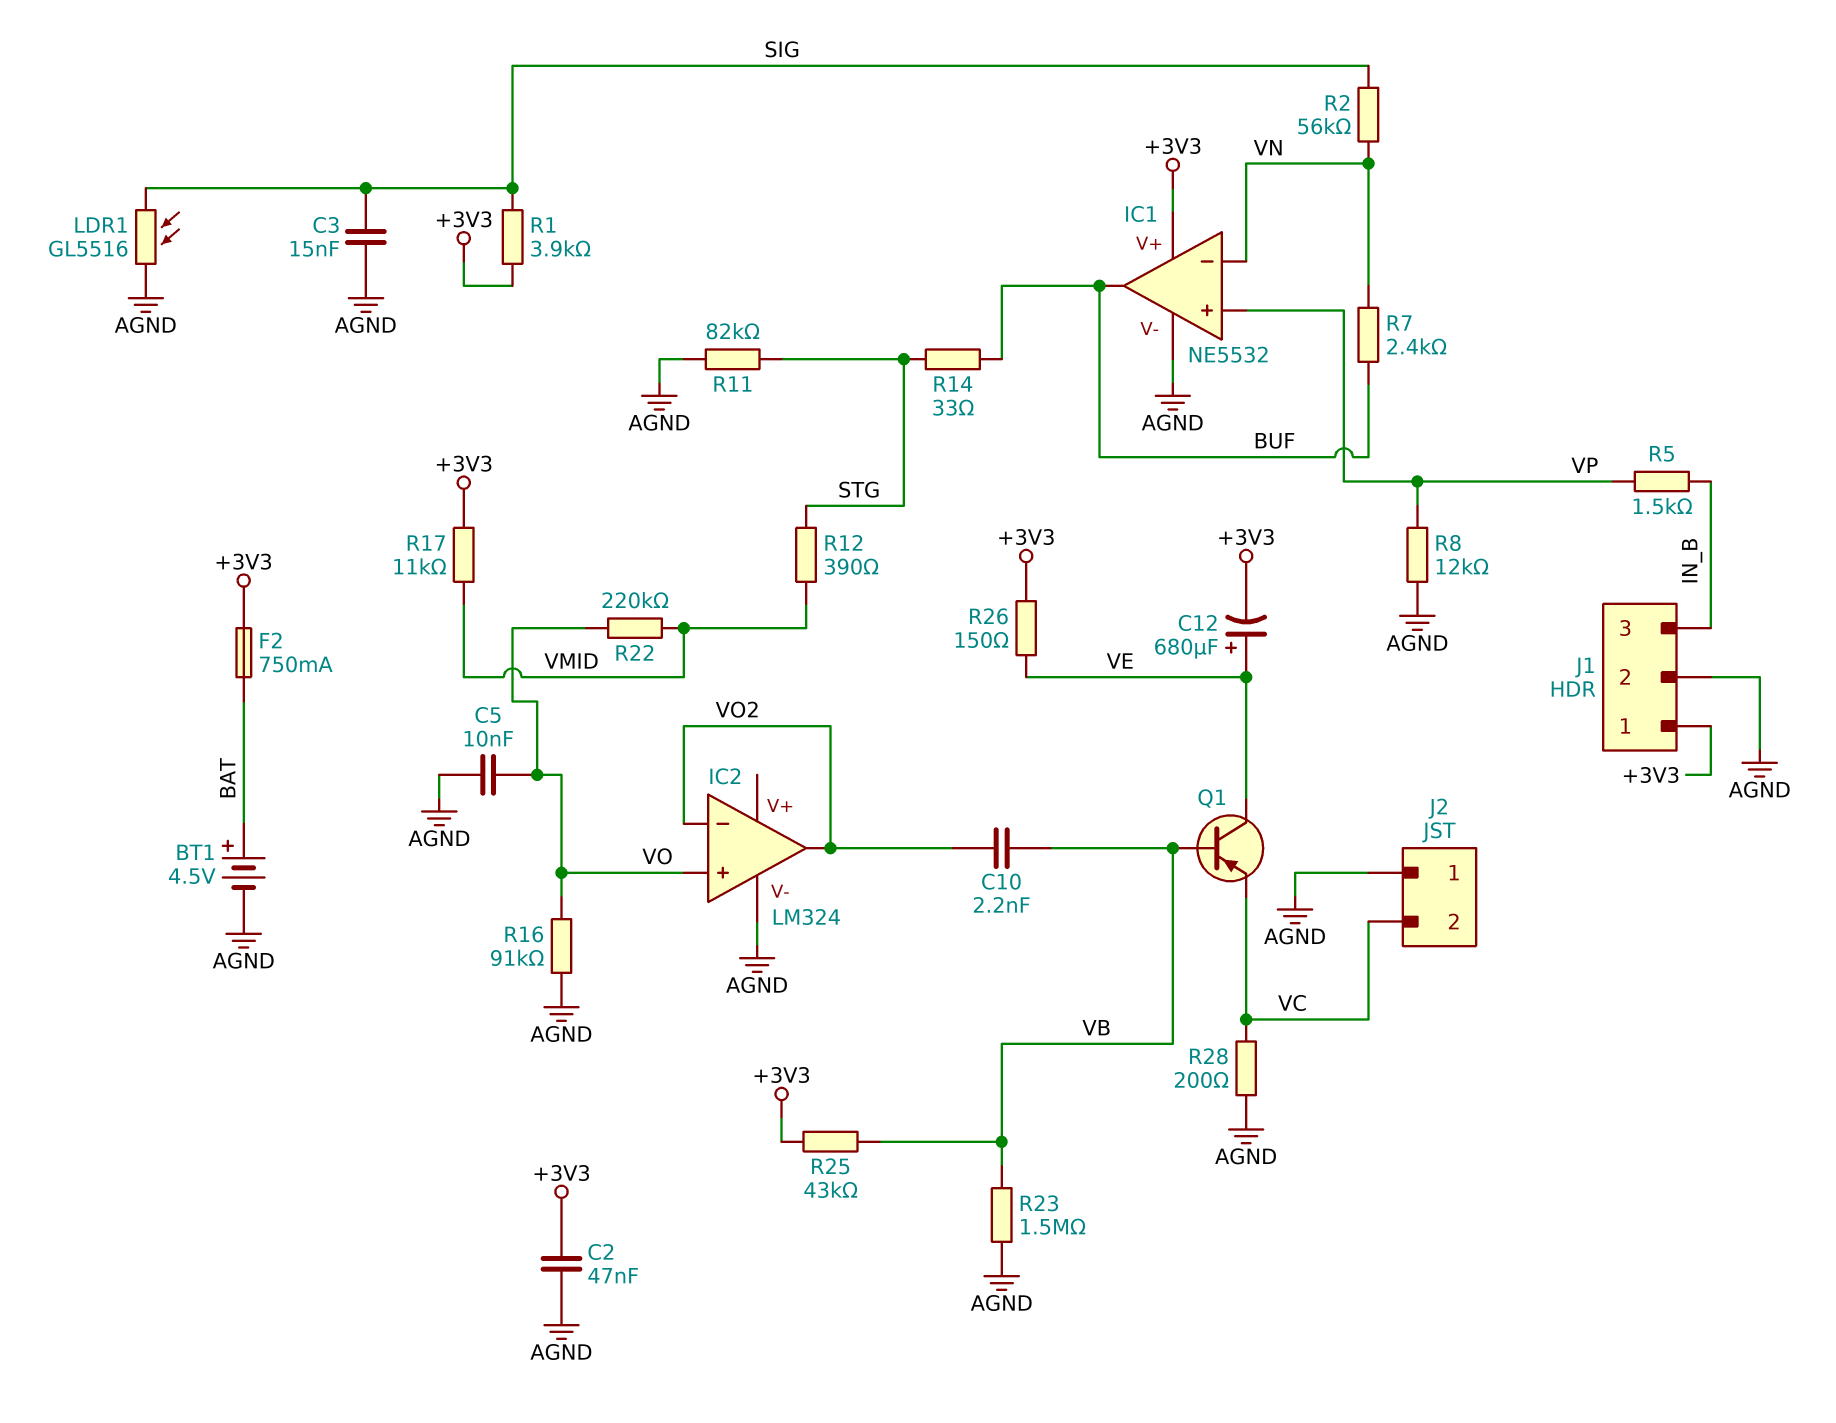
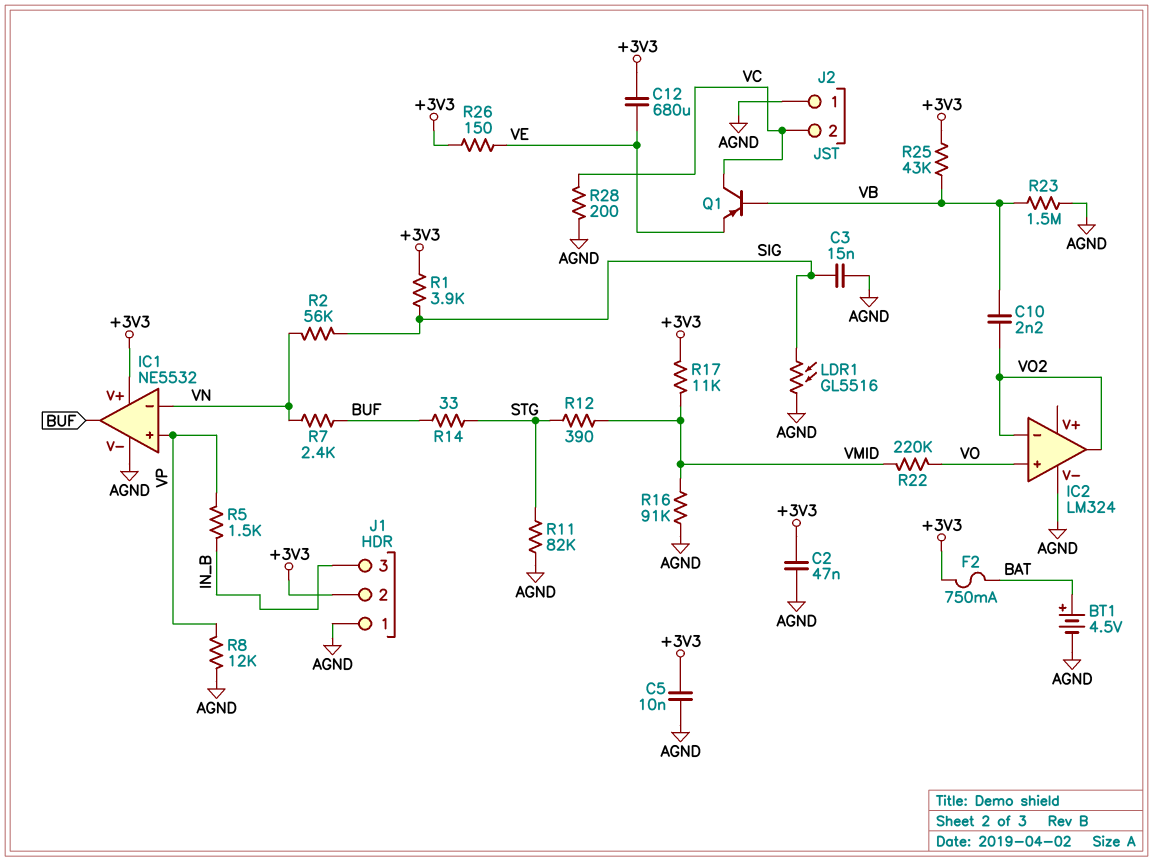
C5: 10nF (AGND, VO) -> 10nF (+3V3, AGND)
C12: 680uF (plus VE, minus +3V3) -> 680uF (+3V3, VE)
J1 pin 1: +3V3 -> AGND
J1 pin 2: AGND -> +3V3
Q1: PNP (B VB, C VE, E VC) -> PNP (B VB, C VC, E VE)
R16: 91k (AGND, VO) -> 91k (AGND, VMID)

